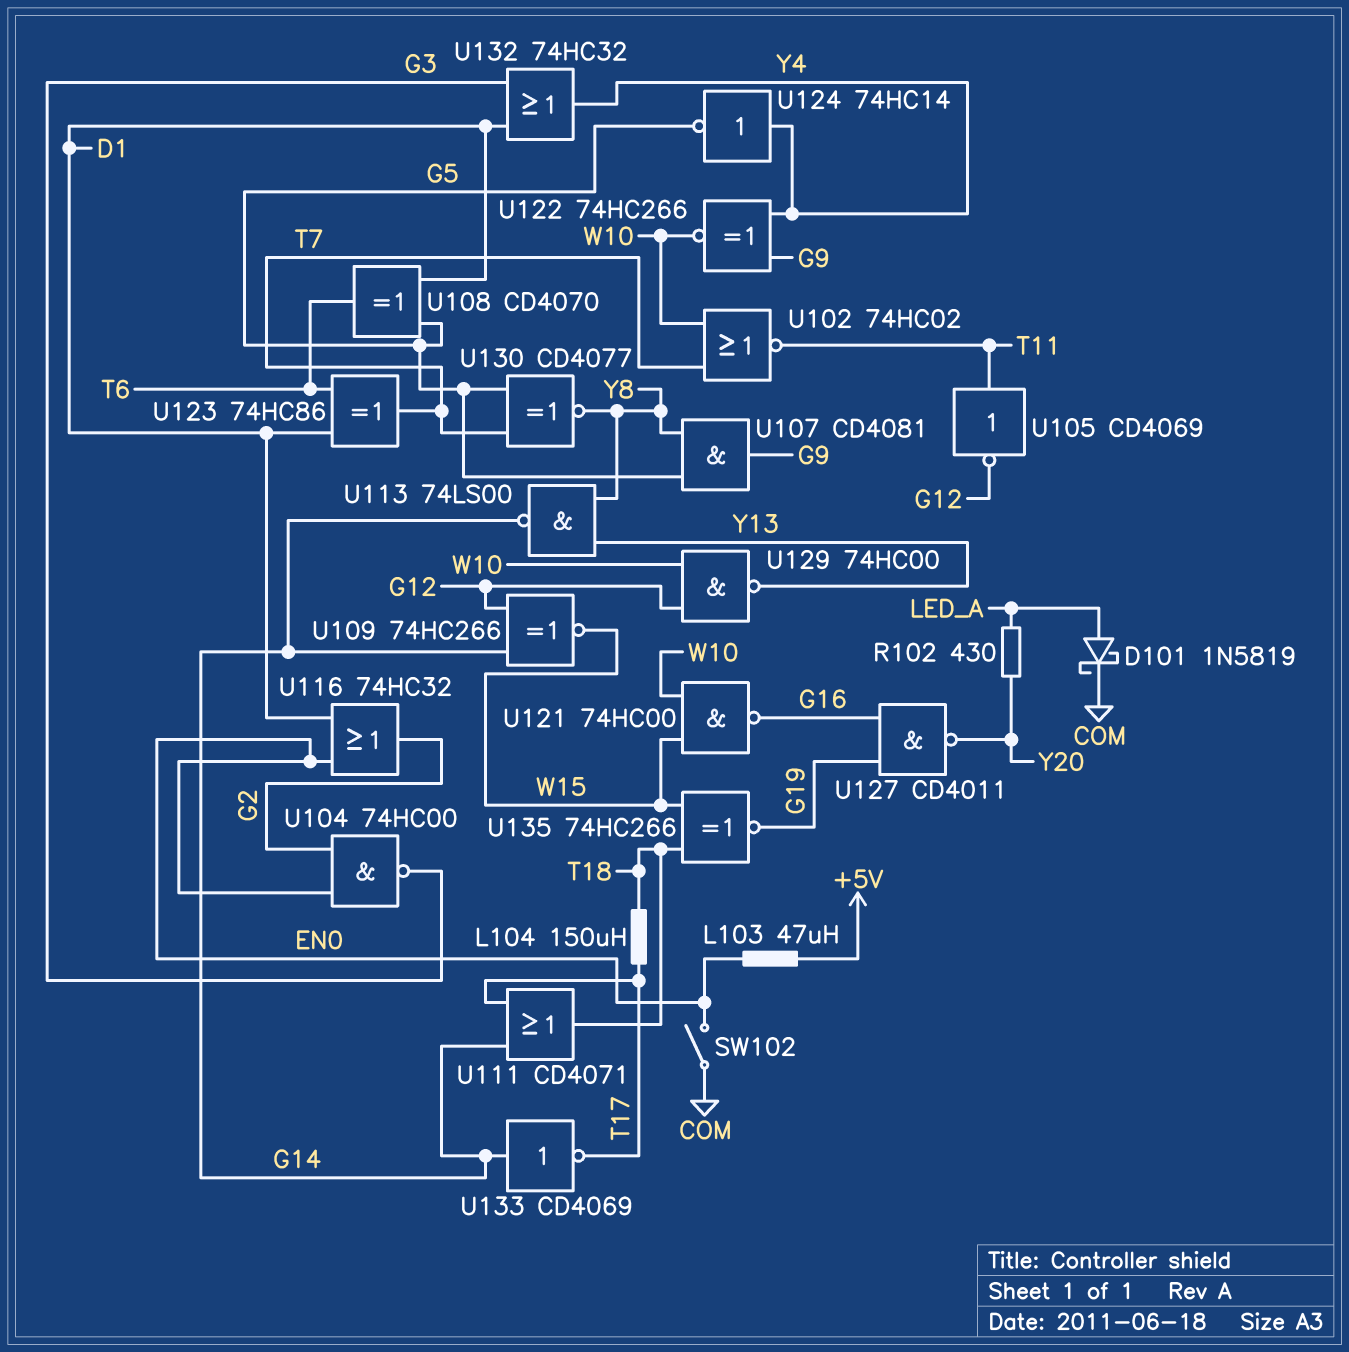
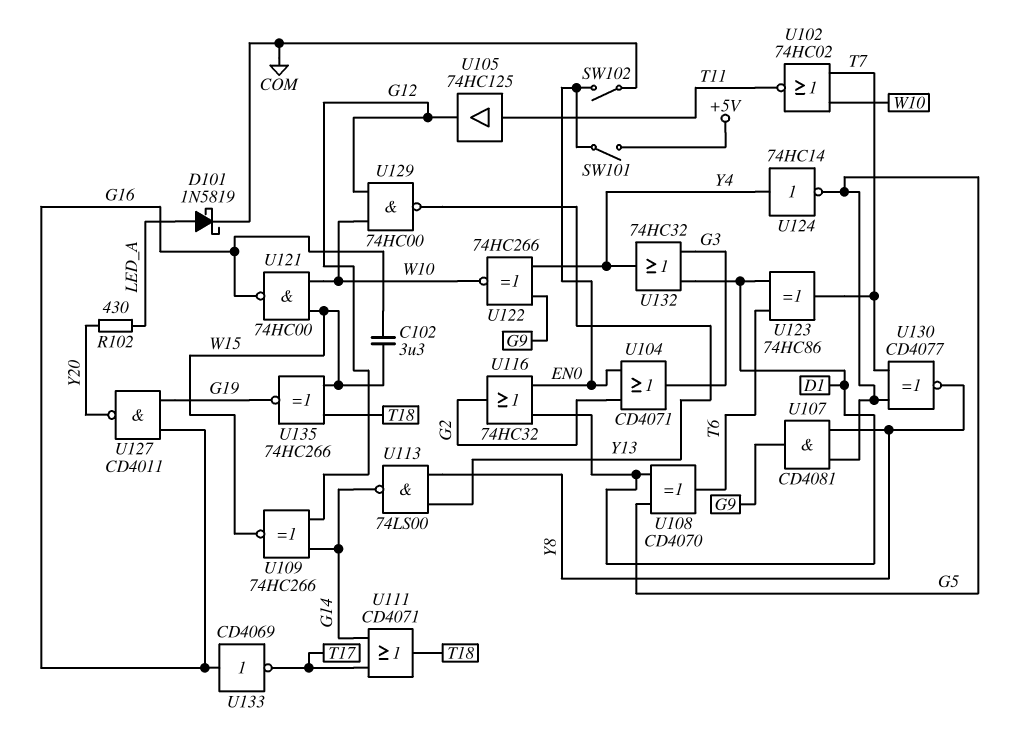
C102: none -> 3.3uF (G16, W15)
L103: 47uH (+5V, EN0) -> none
L104: 150uH (T17, T18) -> none
SW101: none -> switch (+5V, EN0)
U104: NAND 74HC00 (in EN0, in G2, out G3) -> OR CD4071 (in EN0, in G2, out G3)
U105: NOT CD4069 (in T11, out G12) -> buffer 74HC125 (in T11, out G12)
U133: NOT CD4069 (in G14, out T17) -> NOT CD4069 (in G16, out T17)

